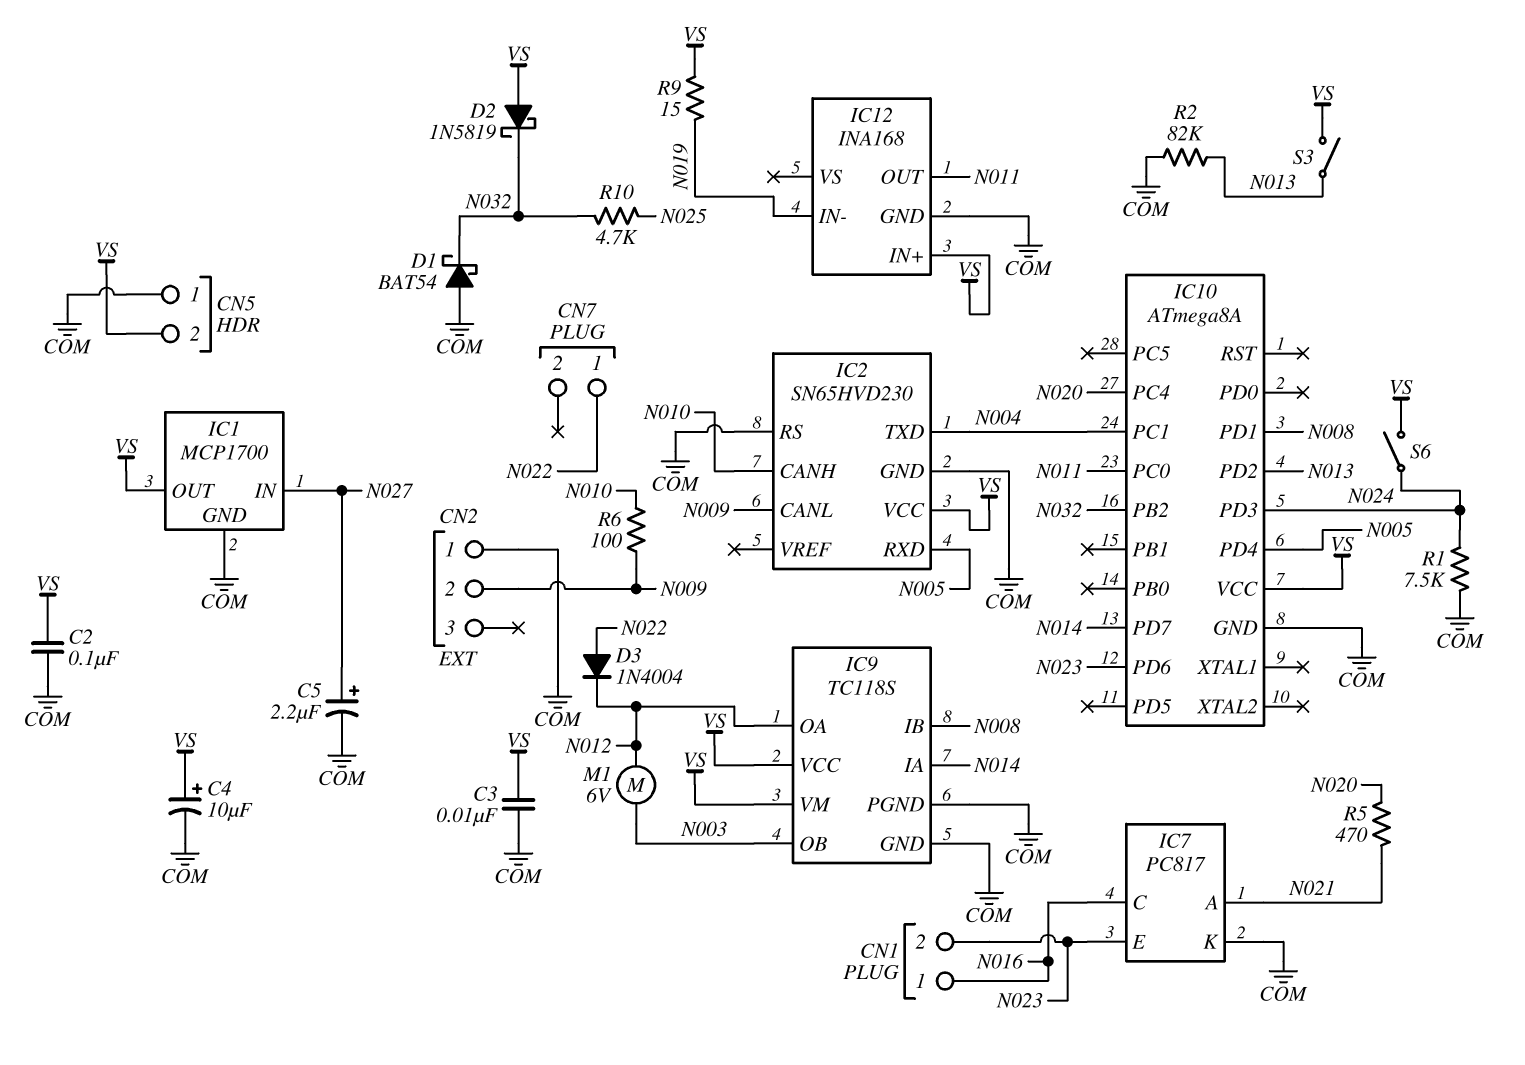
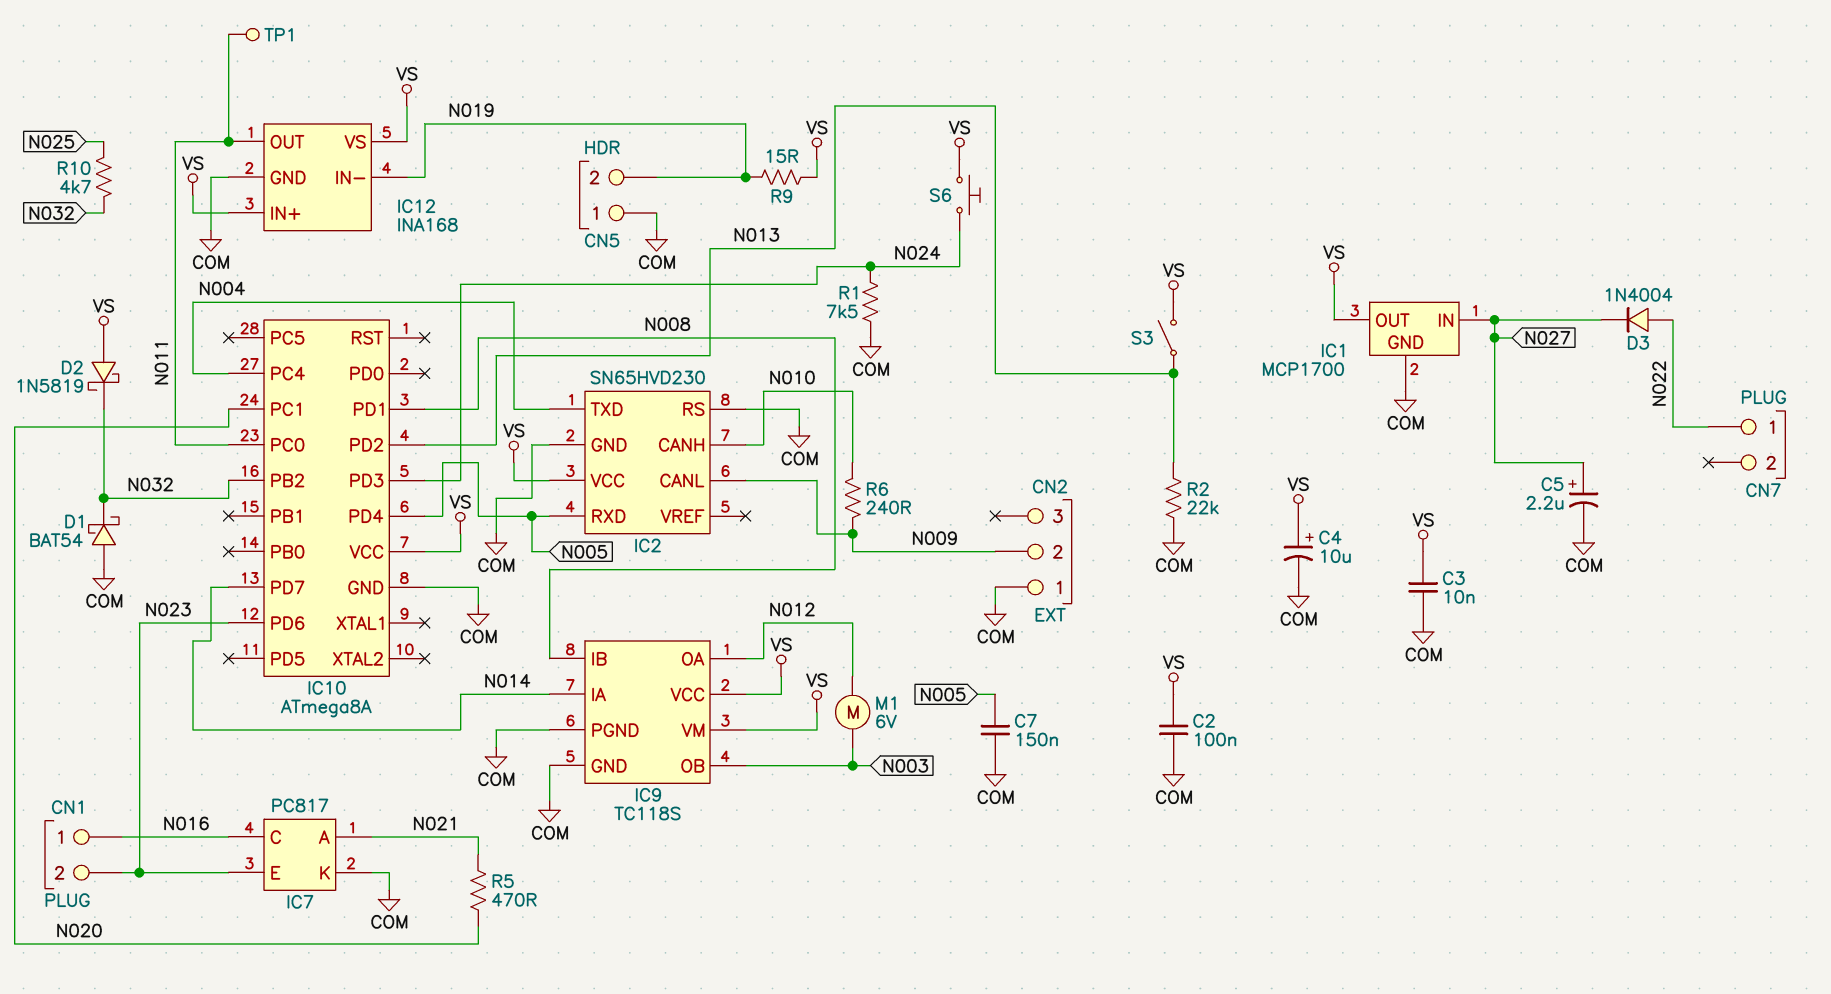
C7: none -> 150nF (COM, N005)
CN5 pin 2: VS -> N019
D3: diode 1N4004 (A N022, K N012) -> diode 1N4004 (A N022, K N027)
IC10 pin PC1: N004 -> N020
IC10 pin PC4: N020 -> N004
IC12 pin VS: none -> VS
R2: 82k (COM, N013) -> 22k (COM, N013)
R6: 100 (N009, N010) -> 240 (N009, N010)
S6: switch (N024, VS) -> button (N024, VS)
TP1: none -> test point (N011)

